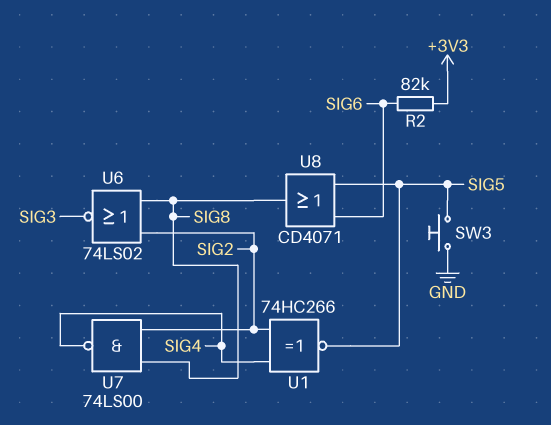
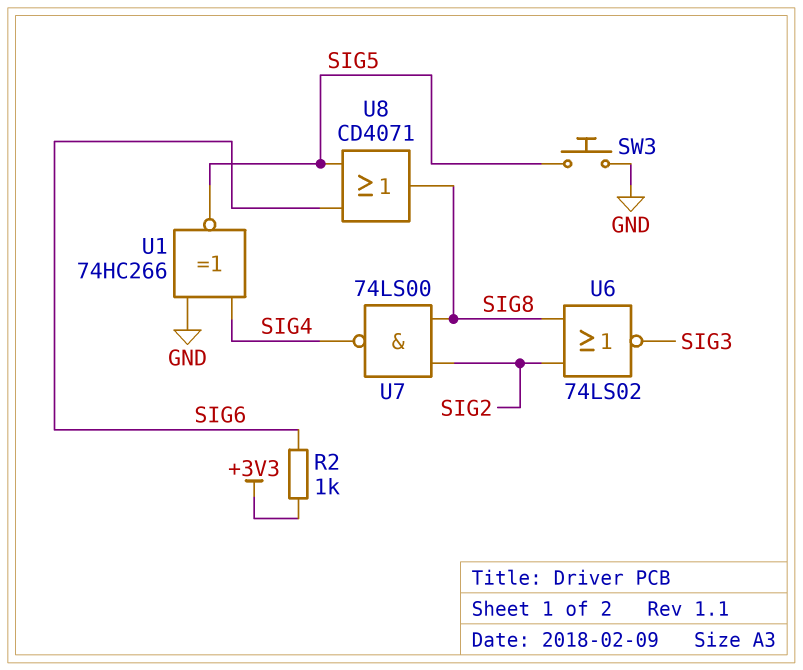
R2: 82k (+3V3, SIG6) -> 1k (+3V3, SIG6)
U1: XNOR 74HC266 (in SIG2, in SIG4, out SIG5) -> XNOR 74HC266 (in GND, in SIG4, out SIG5)

